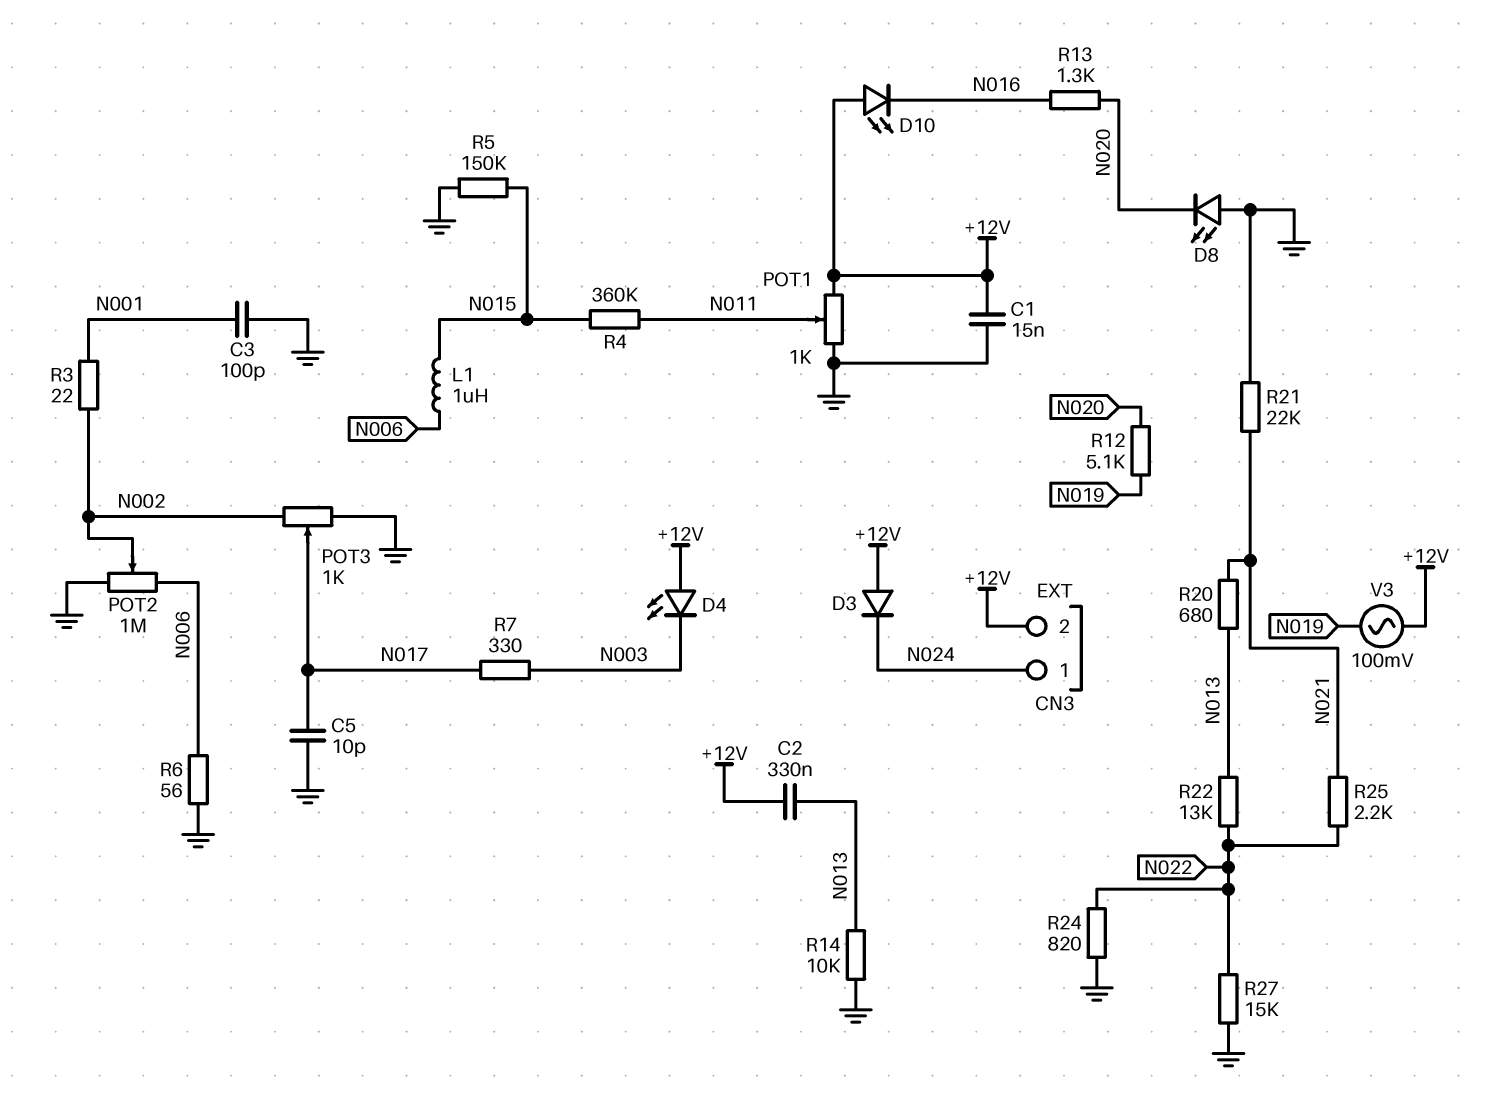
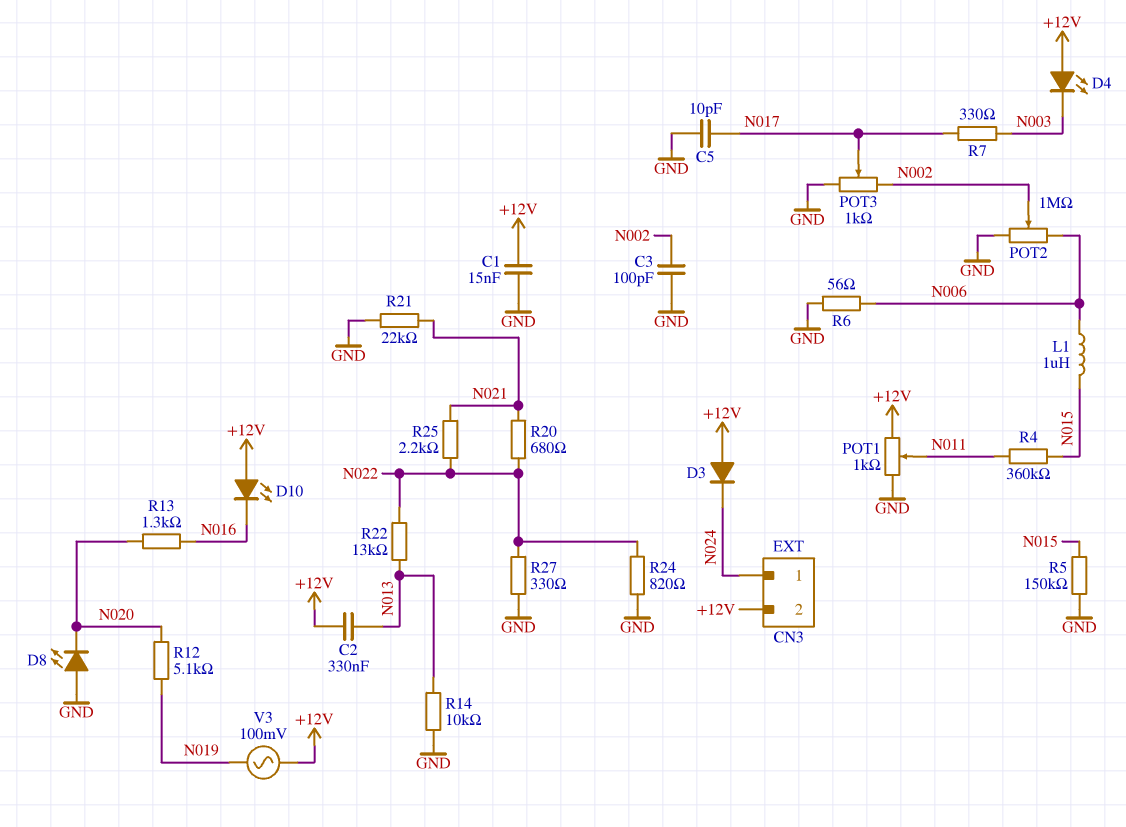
C3: 100pF (GND, N001) -> 100pF (GND, N002)
R3: 22 (N001, N002) -> none
R20: 680 (N013, N021) -> 680 (N021, N022)
R27: 15k (GND, N022) -> 330 (GND, N022)

